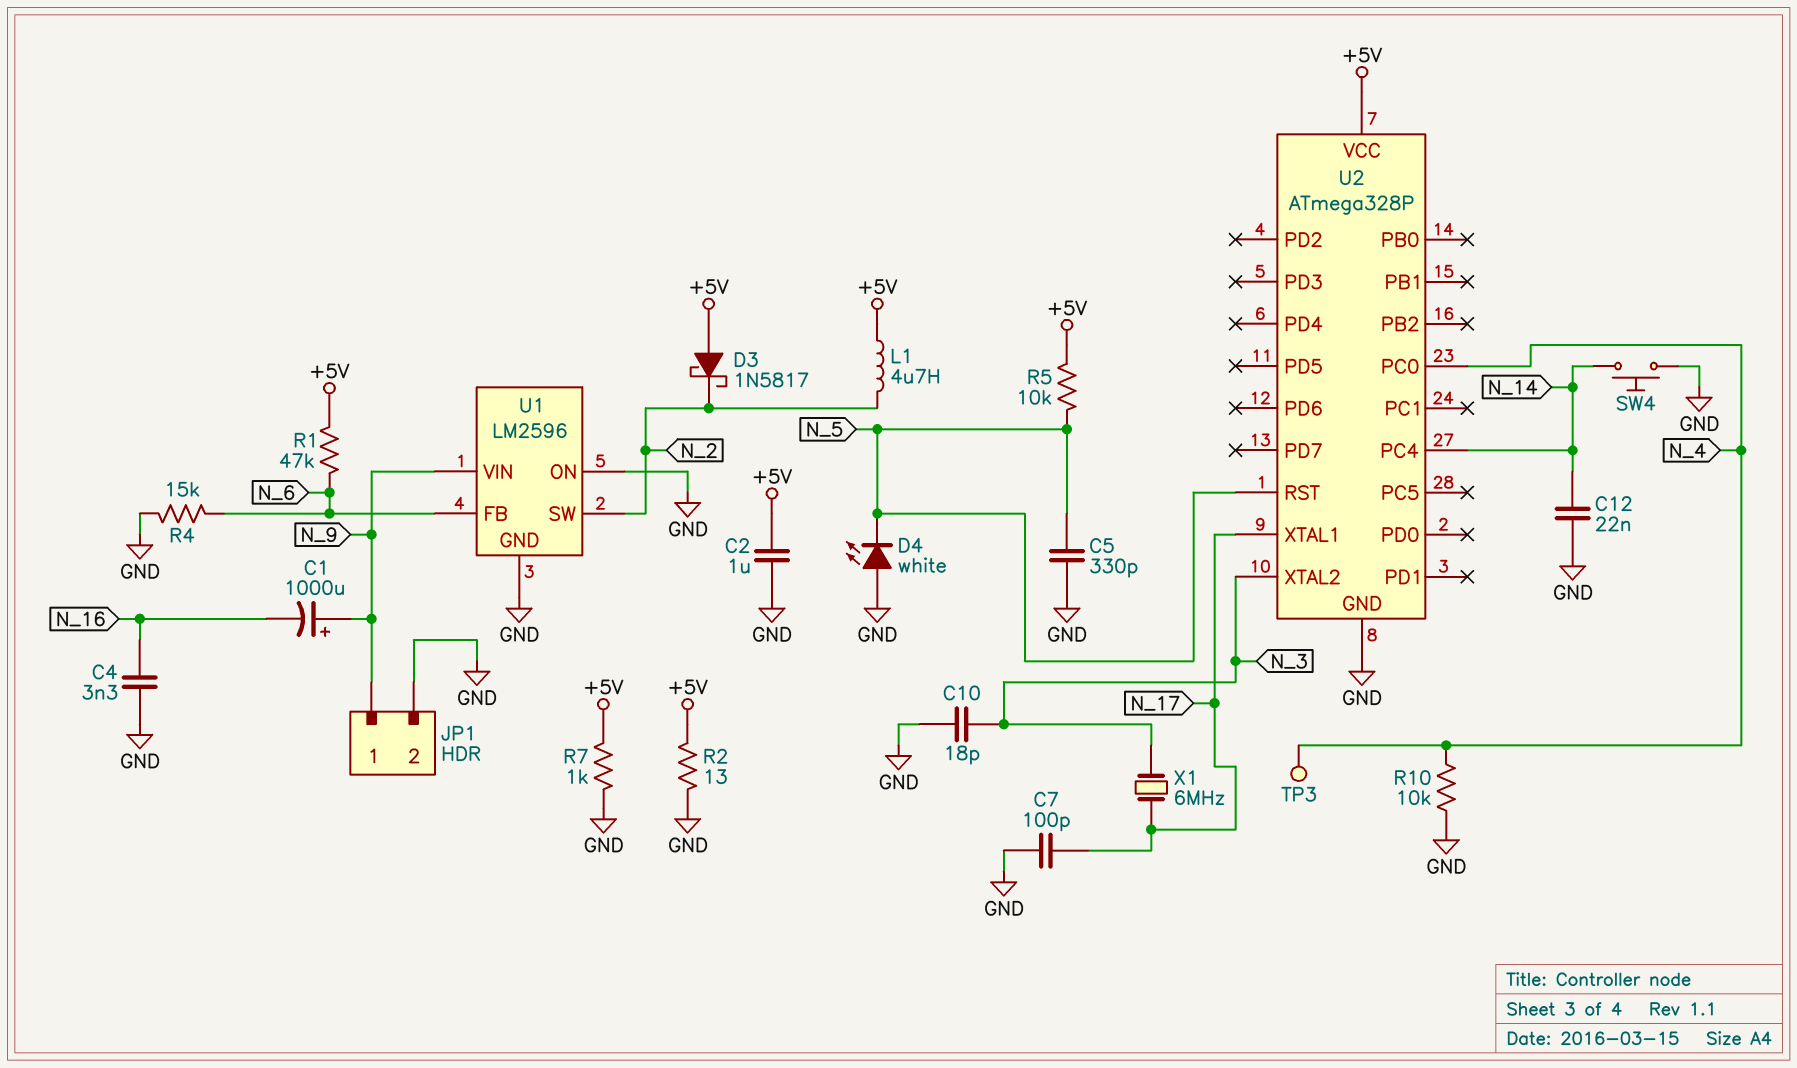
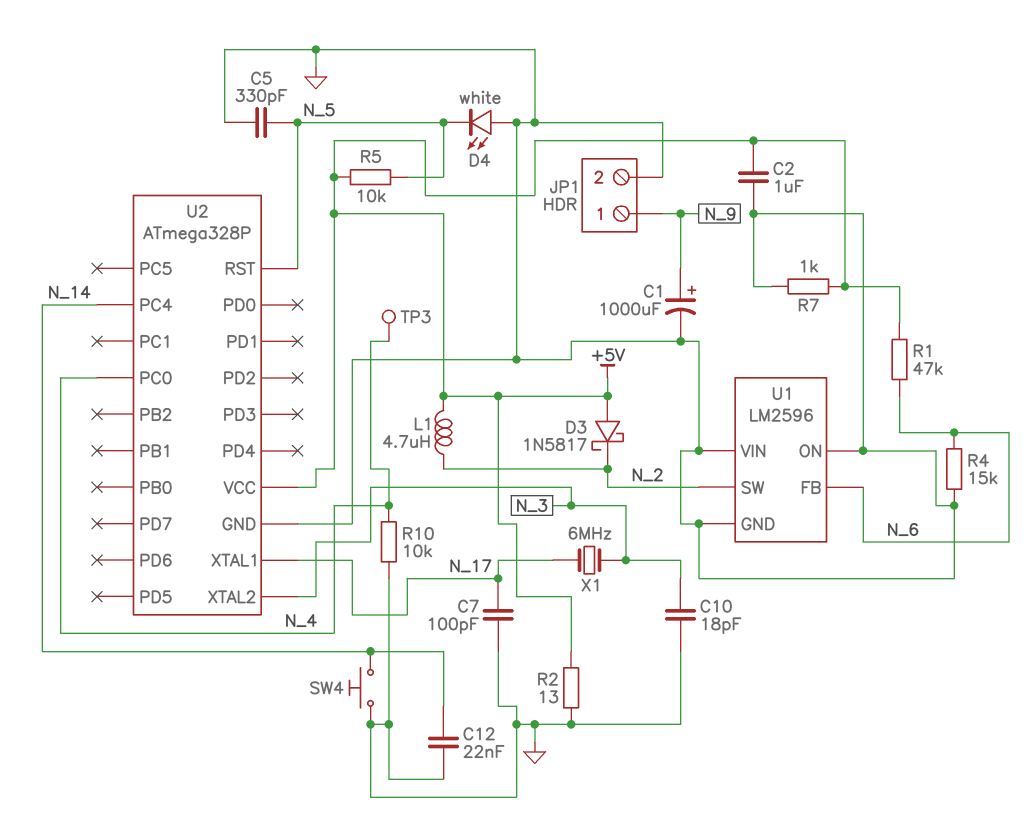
C1: 1000uF (plus N_9, minus N_16) -> 1000uF (plus N_9, minus GND)
C4: 3.3nF (GND, N_16) -> none
U1 pin VIN: N_9 -> GND

